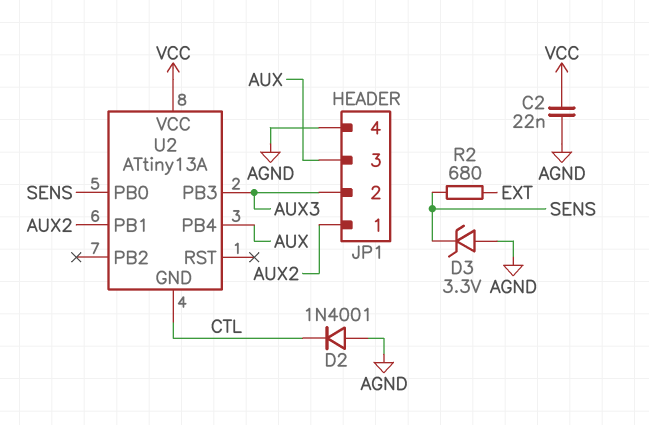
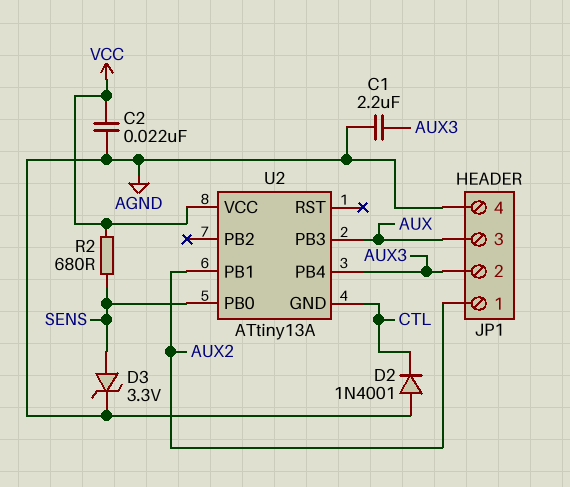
C1: none -> 2.2uF (AGND, AUX3)
D3: zener 3.3V (A AGND, K SENS) -> zener 3.3V (A SENS, K AGND)
R2: 680 (EXT, SENS) -> 680 (SENS, VCC)
U2 pin PB3: AUX3 -> AUX
U2 pin PB4: AUX -> AUX3

